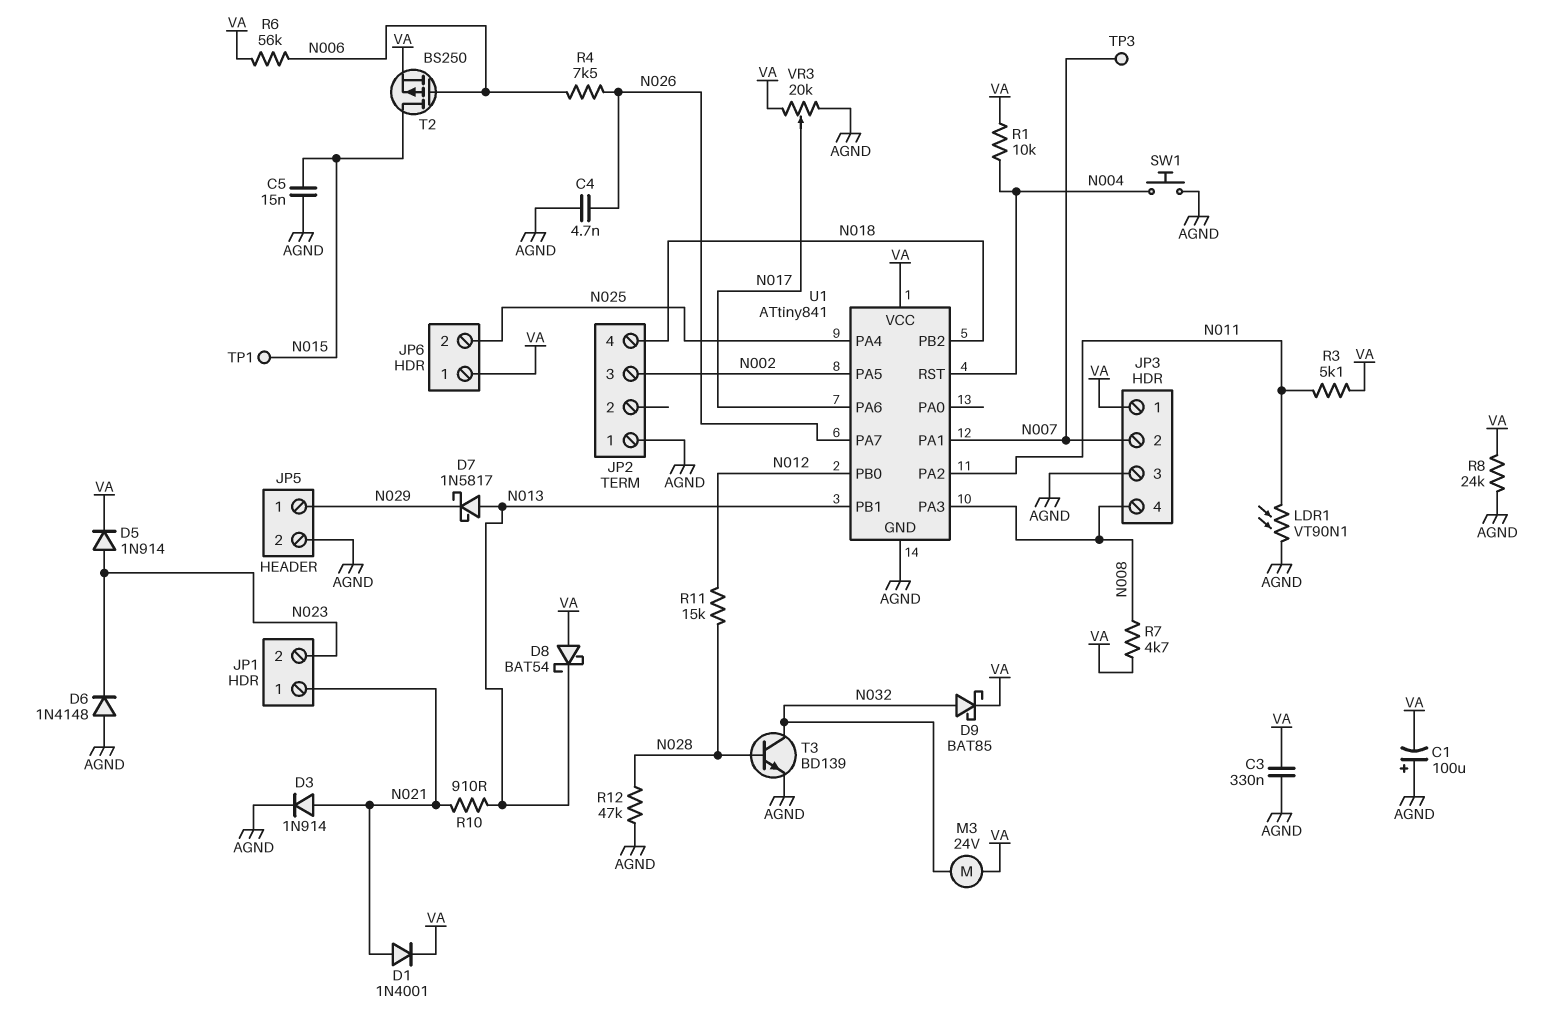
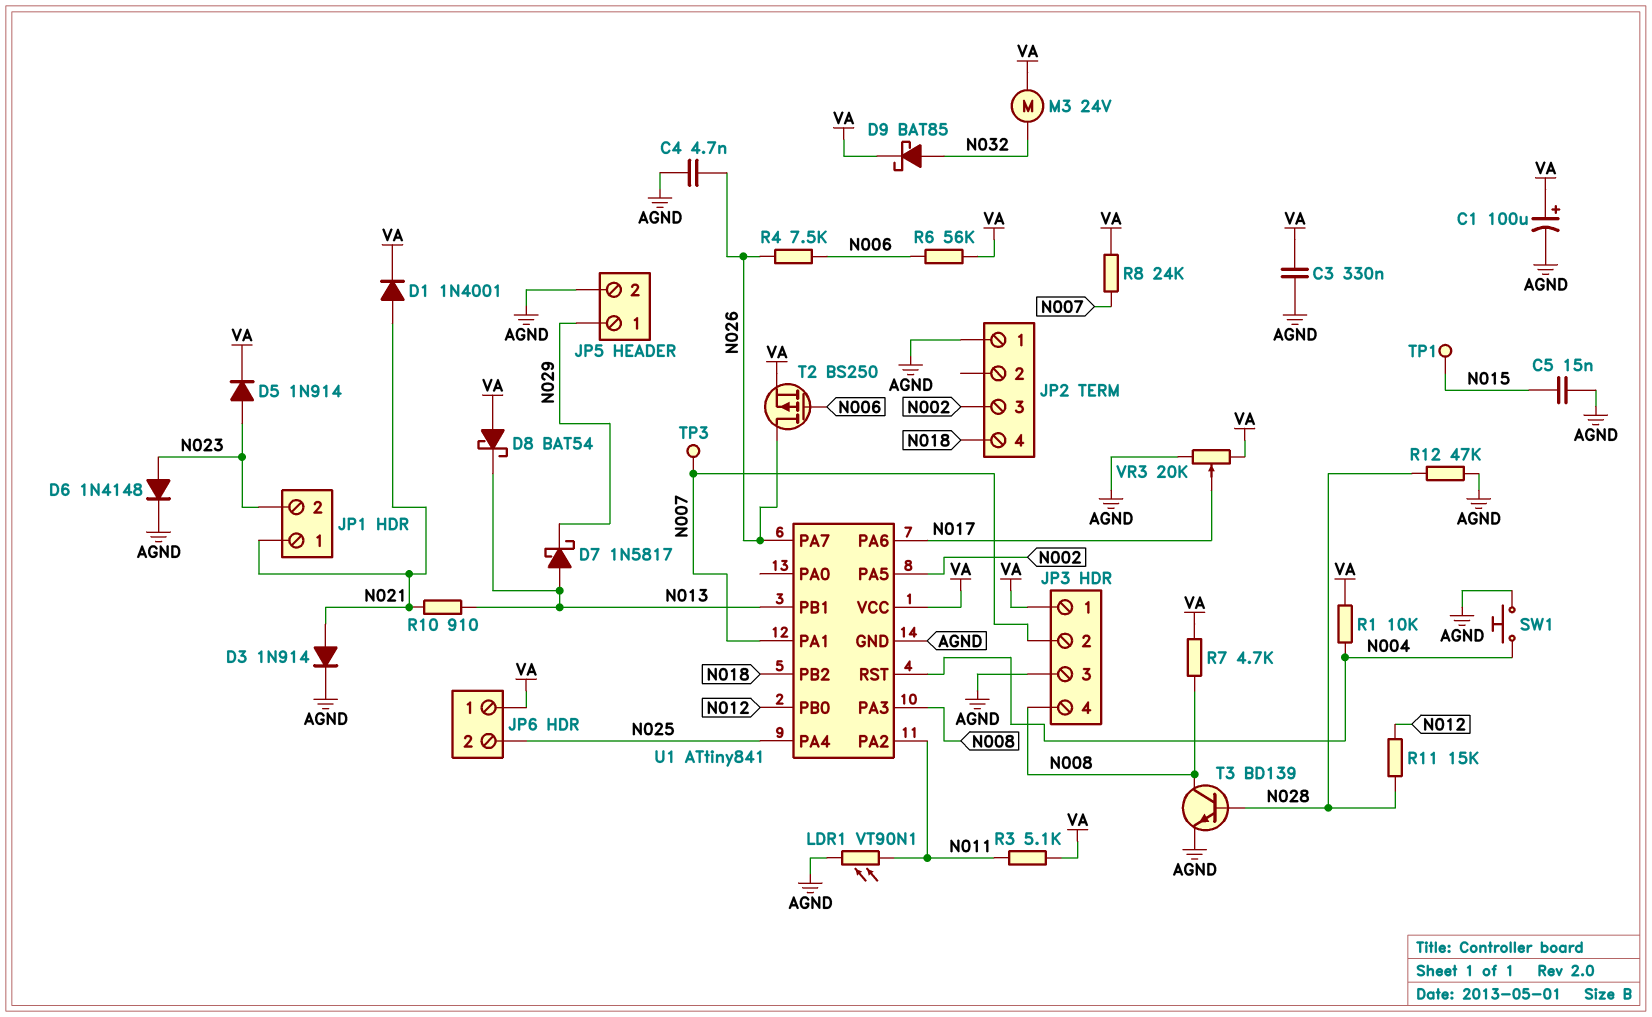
C1: 100uF (plus AGND, minus VA) -> 100uF (plus VA, minus AGND)
D6: diode 1N4148 (A AGND, K N023) -> diode 1N4148 (A N023, K AGND)
R8: 24k (AGND, VA) -> 24k (N007, VA)
T2: PMOS BS250 (G N006, D N015, S VA) -> PMOS BS250 (G N006, D N026, S VA)
T3: NPN BD139 (B N028, C N032, E AGND) -> NPN BD139 (B N028, C N008, E AGND)

